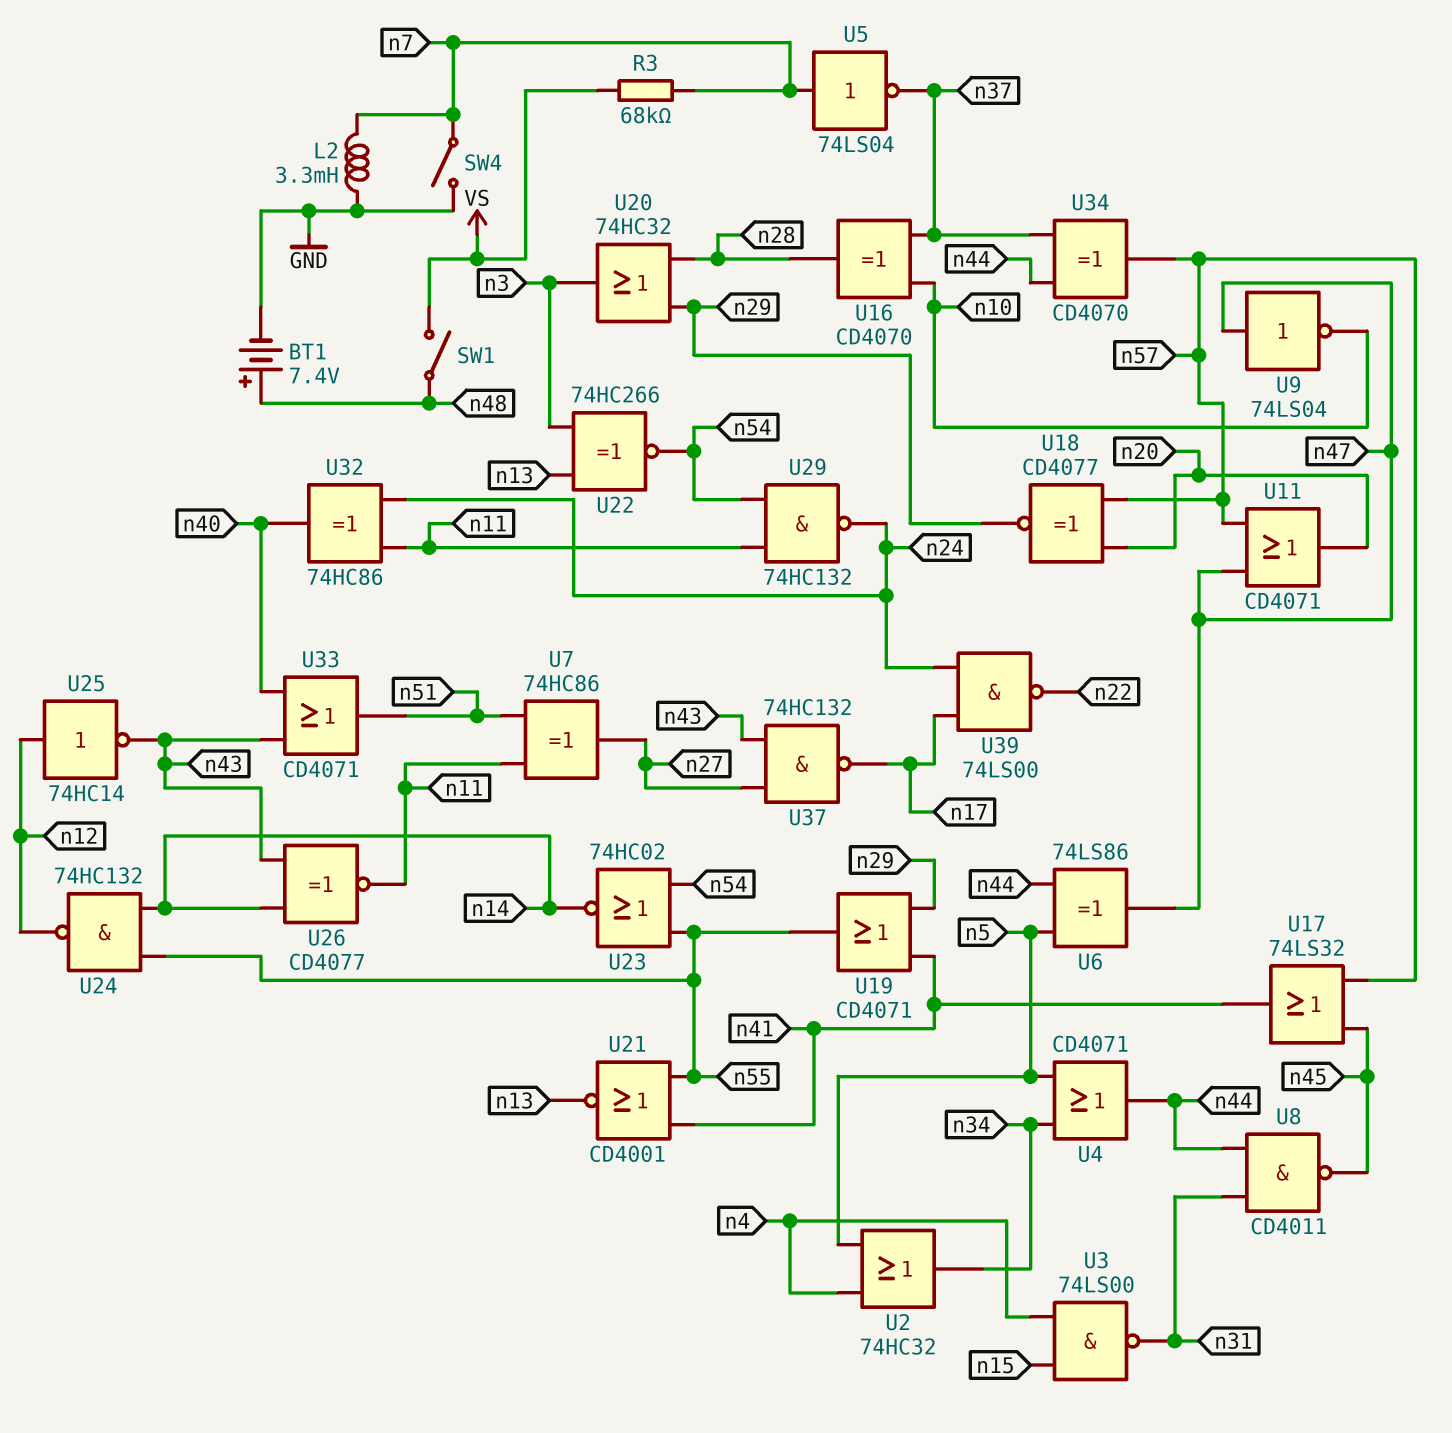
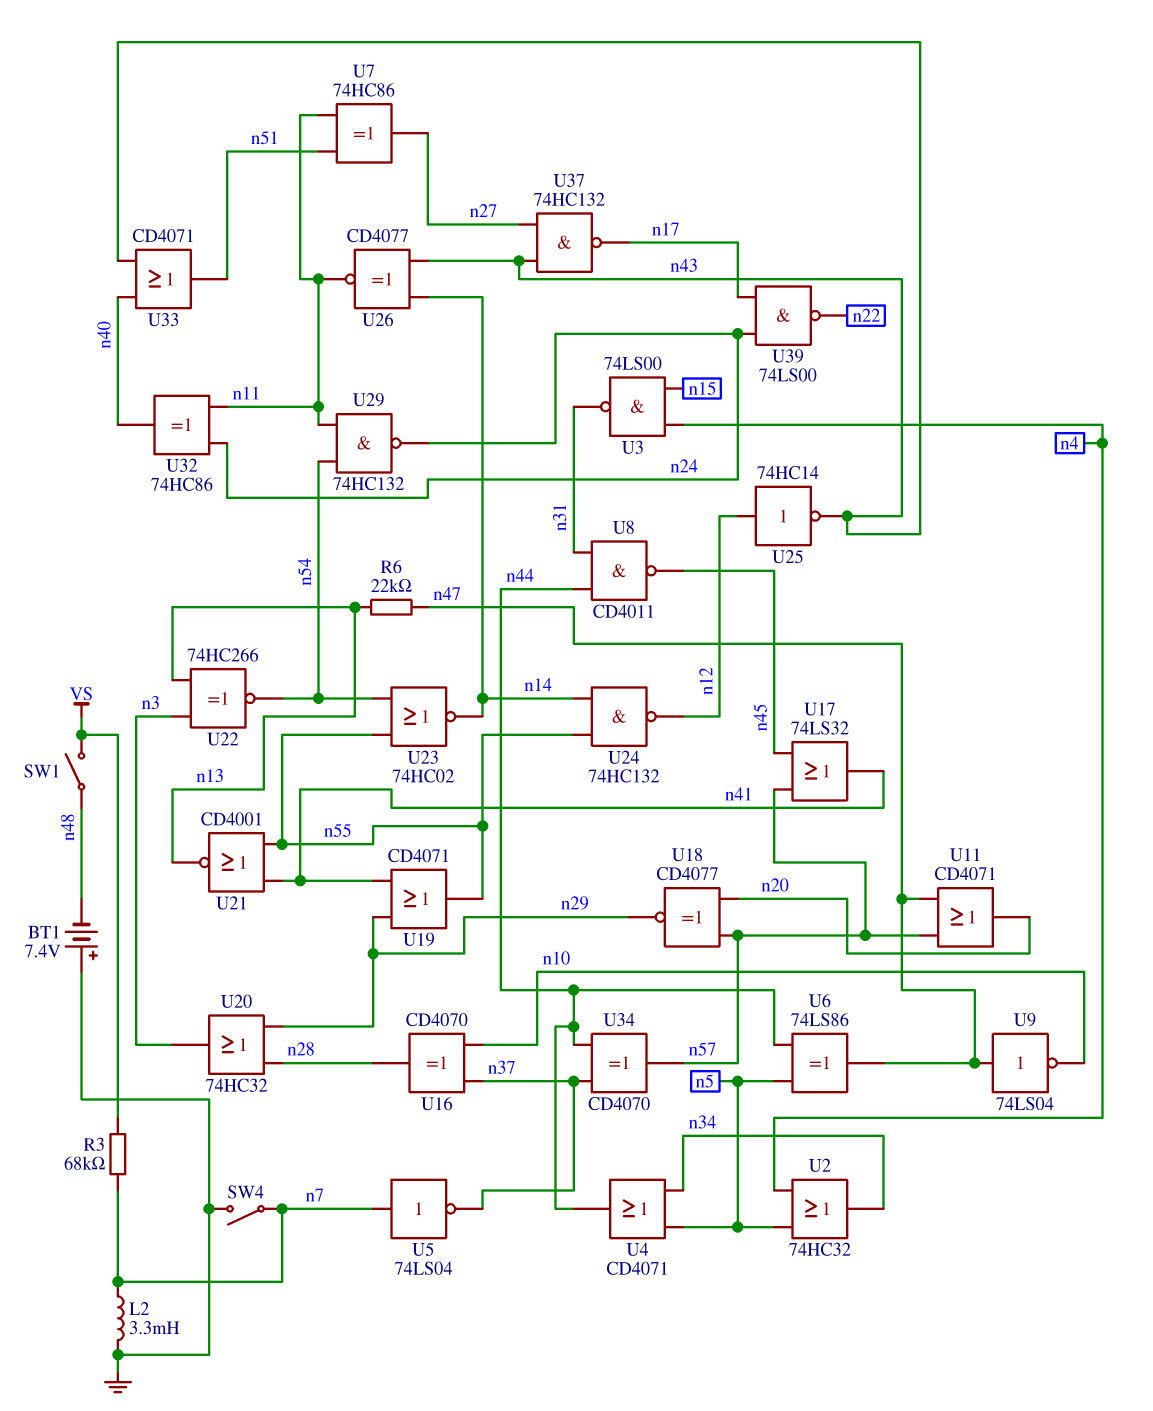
BT1: 7.4V (plus n48, minus GND) -> 7.4V (plus GND, minus n48)
R6: none -> 22k (n13, n47)

